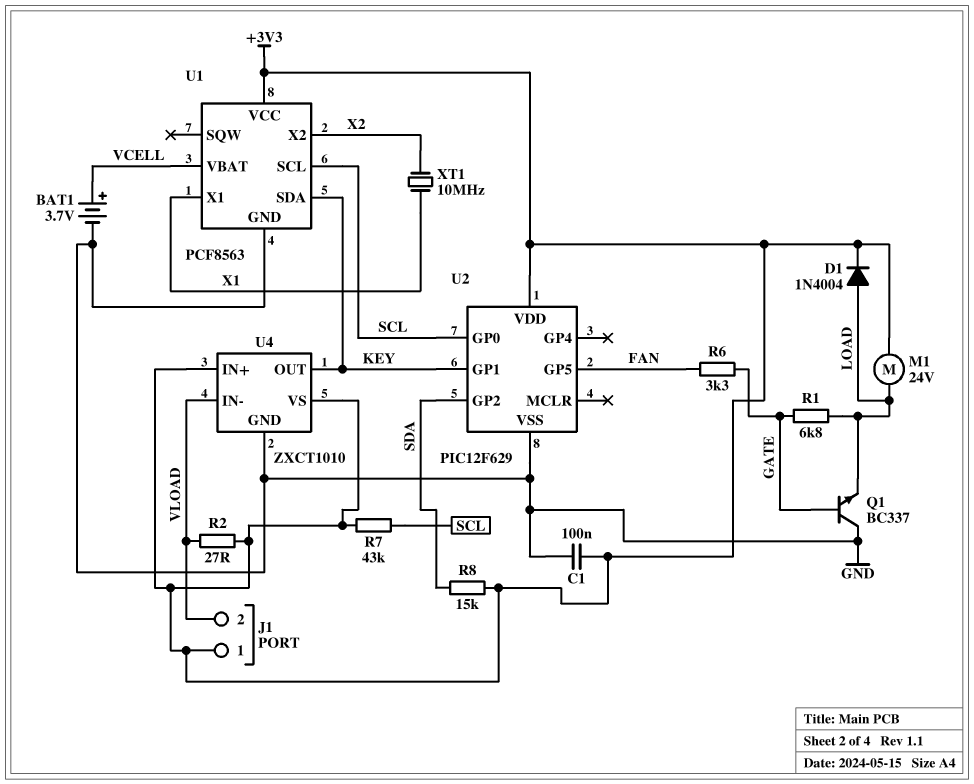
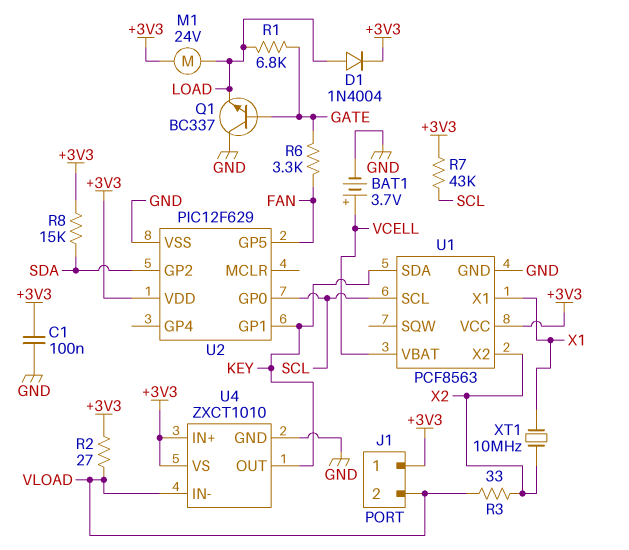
R3: none -> 33 (VLOAD, X2)

